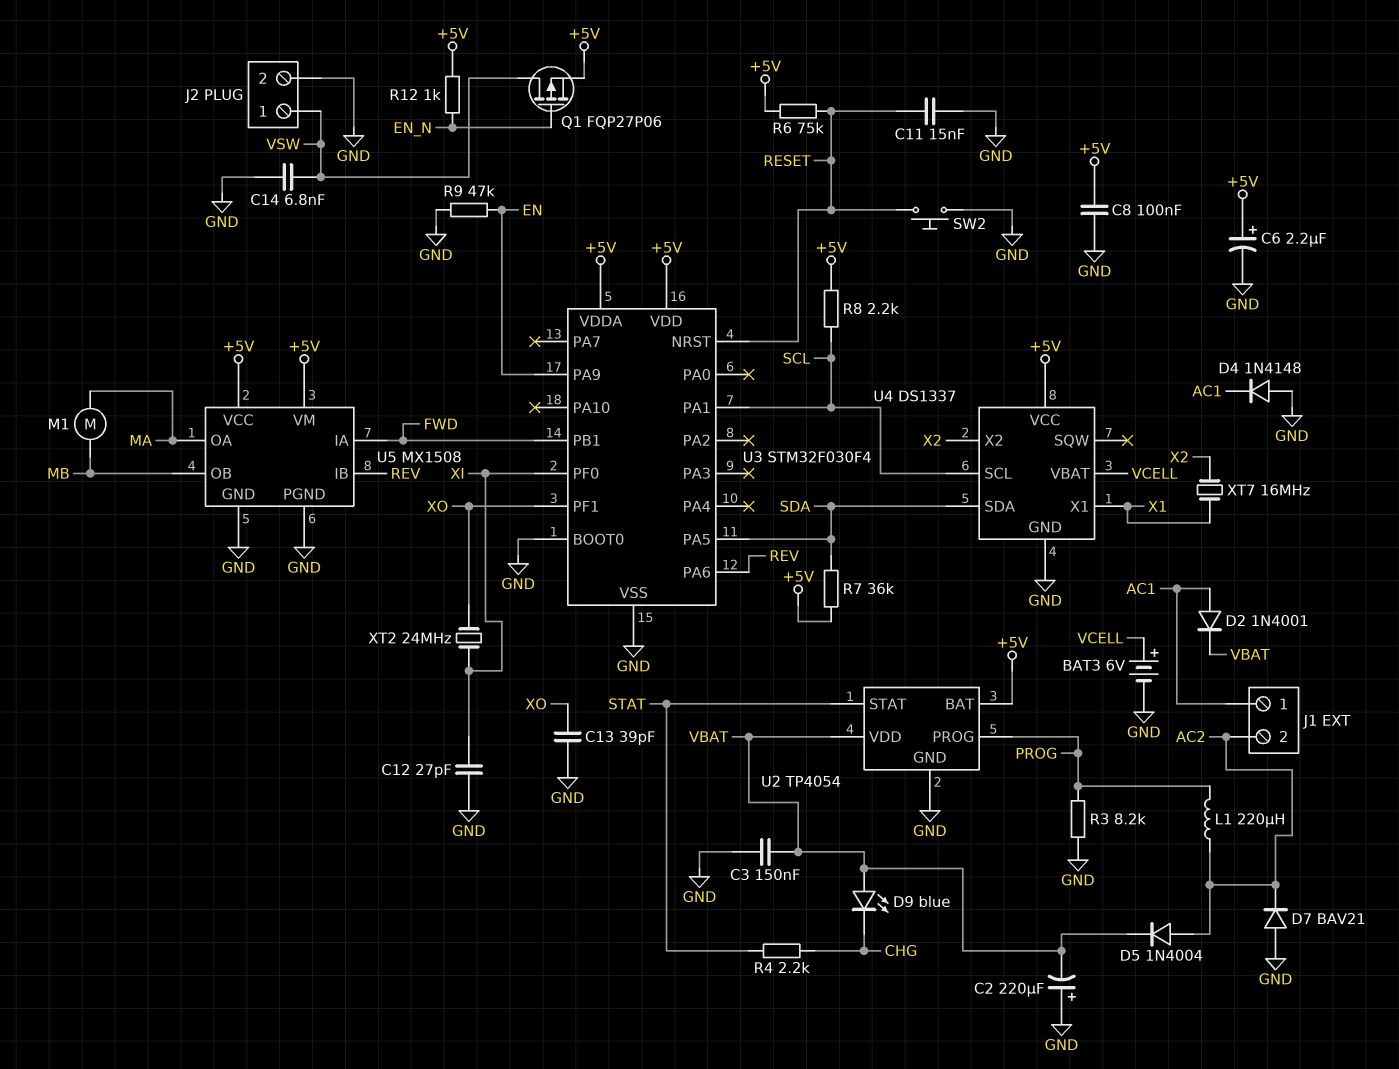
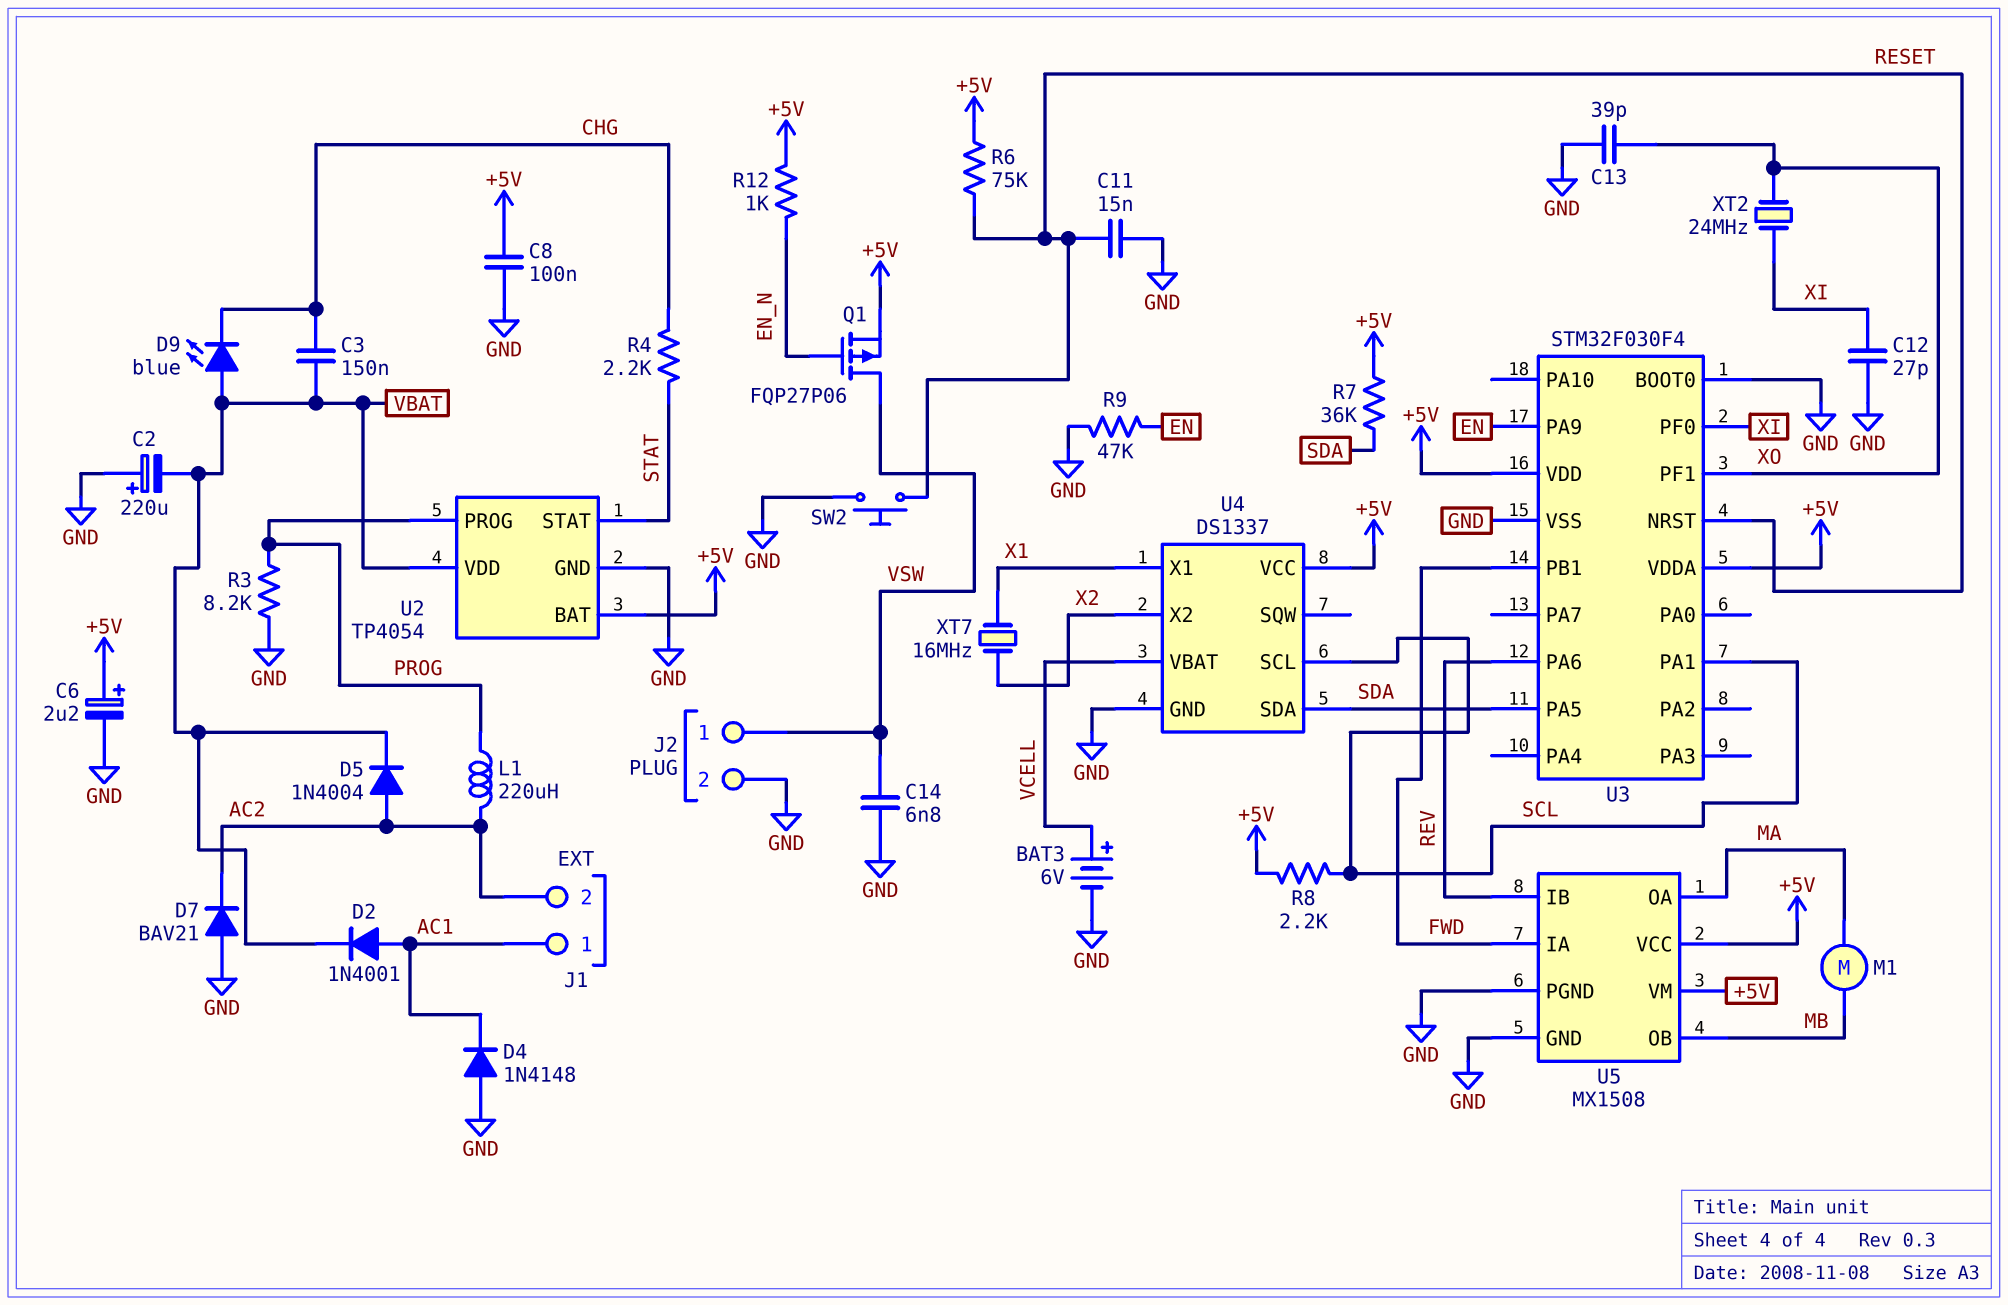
C3: 150nF (GND, VBAT) -> 150nF (CHG, VBAT)

